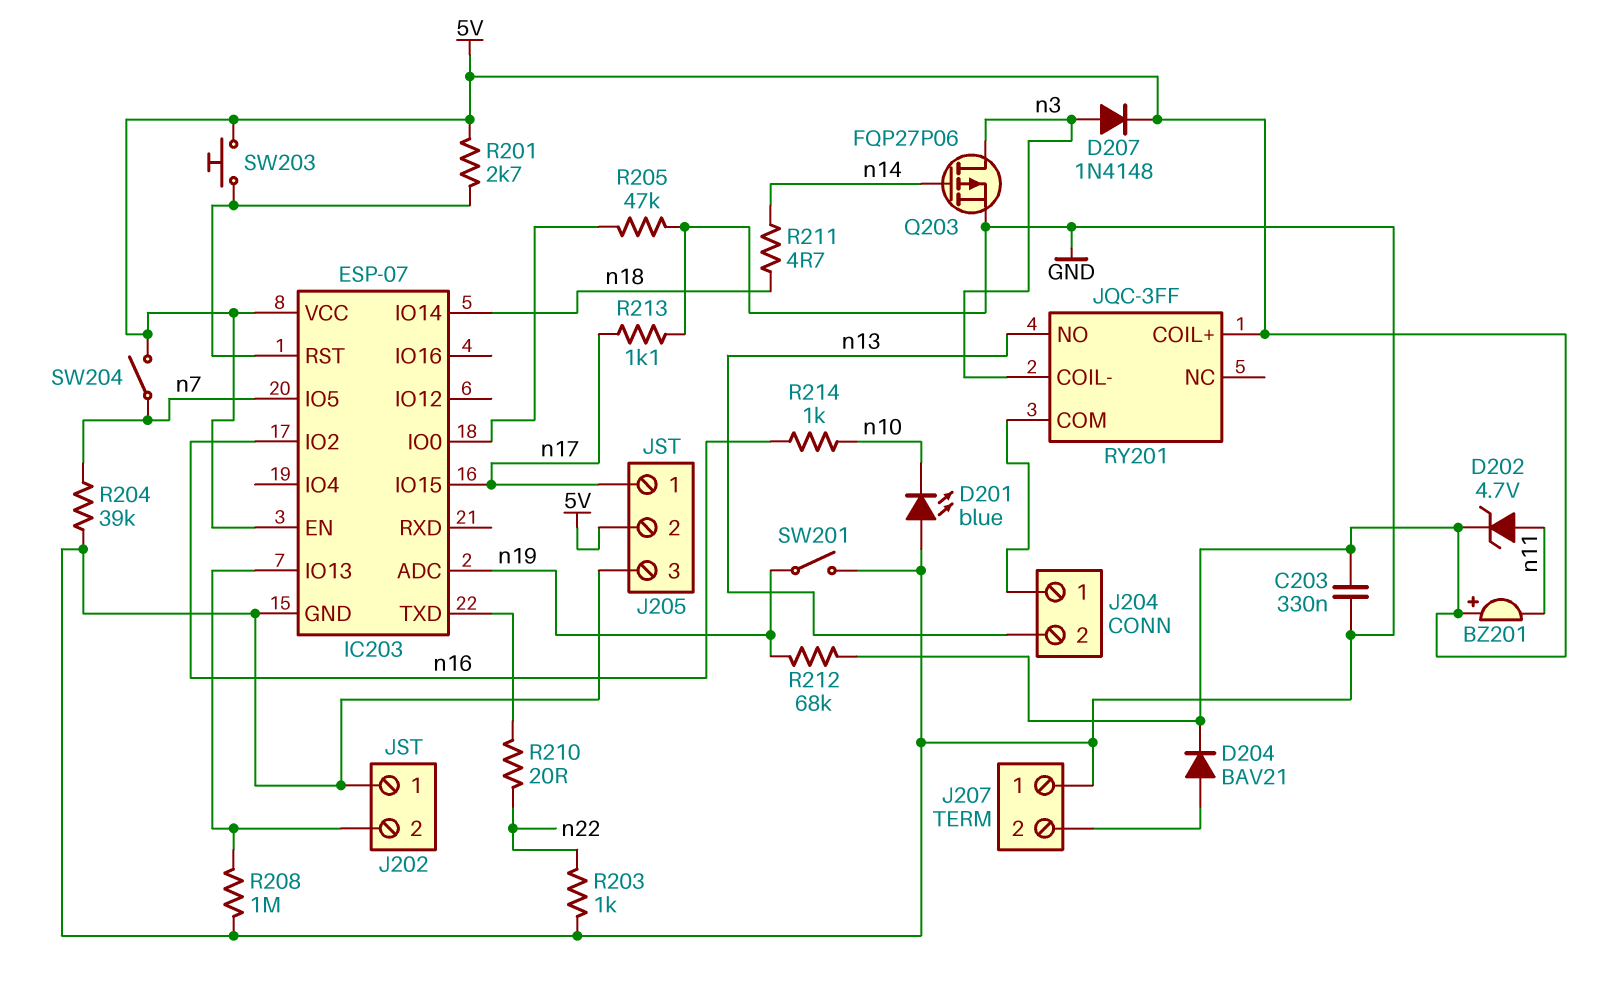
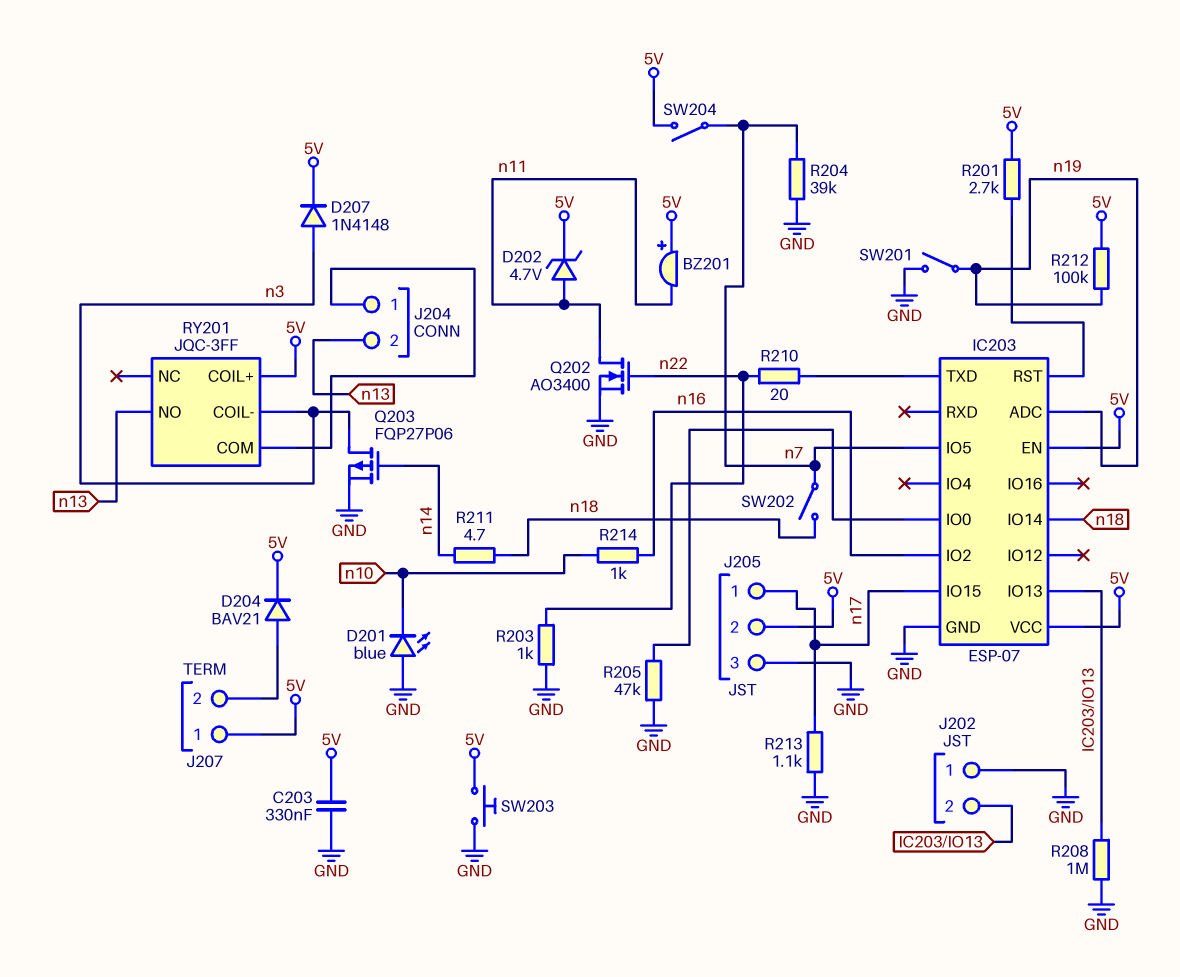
J207 pin 1: GND -> 5V
Q202: none -> NMOS AO3400 (G n22, D n11, S GND)
R212: 68k (5V, n19) -> 100k (5V, n19)
SW202: none -> switch (n7, n18)
SW203: button (5V, IC203/RST) -> button (5V, GND)

